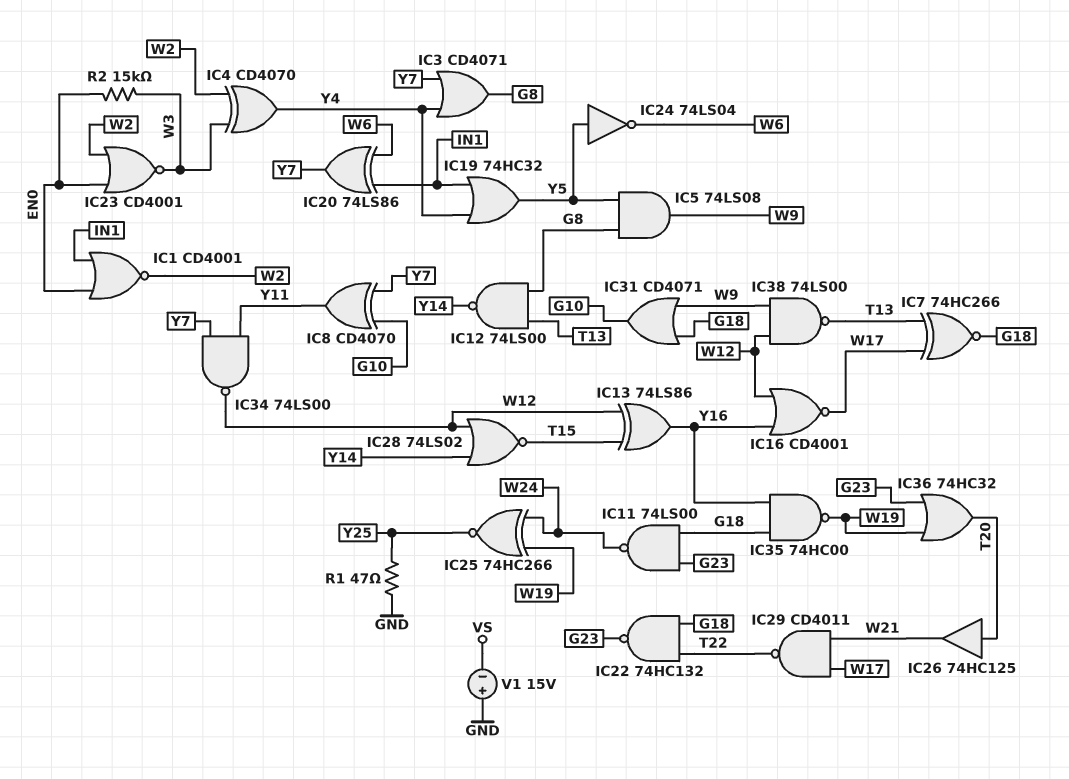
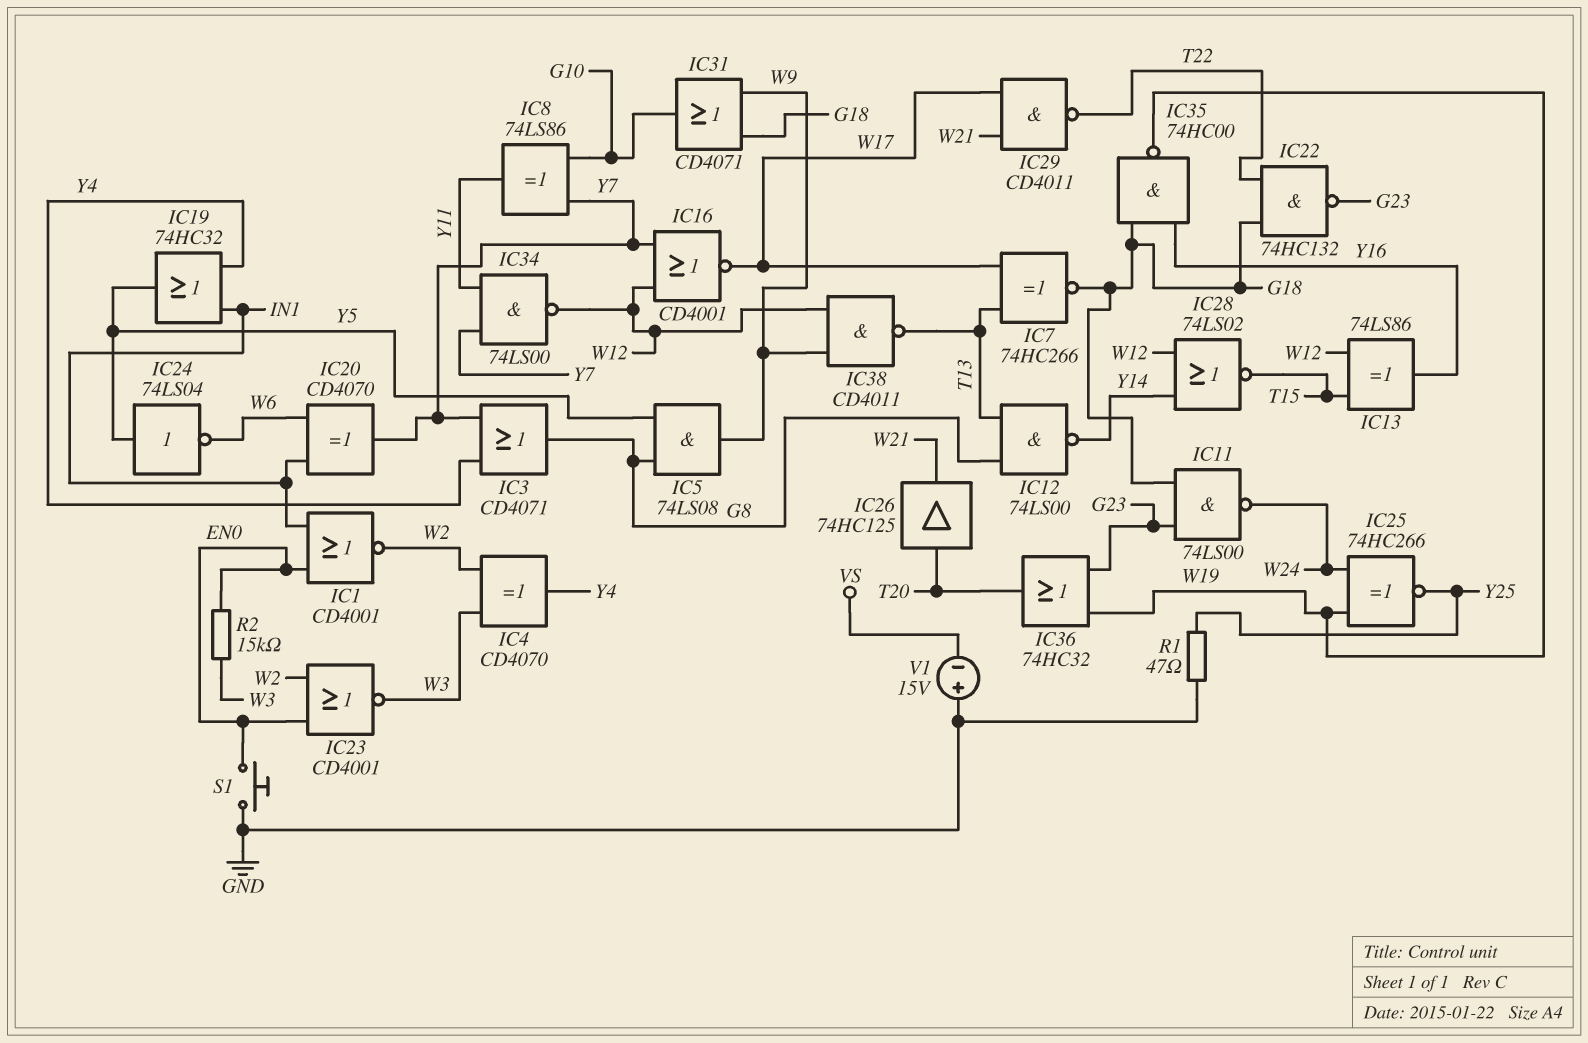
IC8: XOR CD4070 (in G10, in Y7, out Y11) -> XOR 74LS86 (in G10, in Y7, out Y11)
IC16: NOR CD4001 (in W12, in Y16, out W17) -> NOR CD4001 (in W12, in Y7, out W17)
IC20: XOR 74LS86 (in IN1, in W6, out Y7) -> XOR CD4070 (in IN1, in W6, out Y7)
IC38: NAND 74LS00 (in W9, in W12, out T13) -> NAND CD4011 (in W9, in W12, out T13)
S1: none -> button (EN0, GND)

